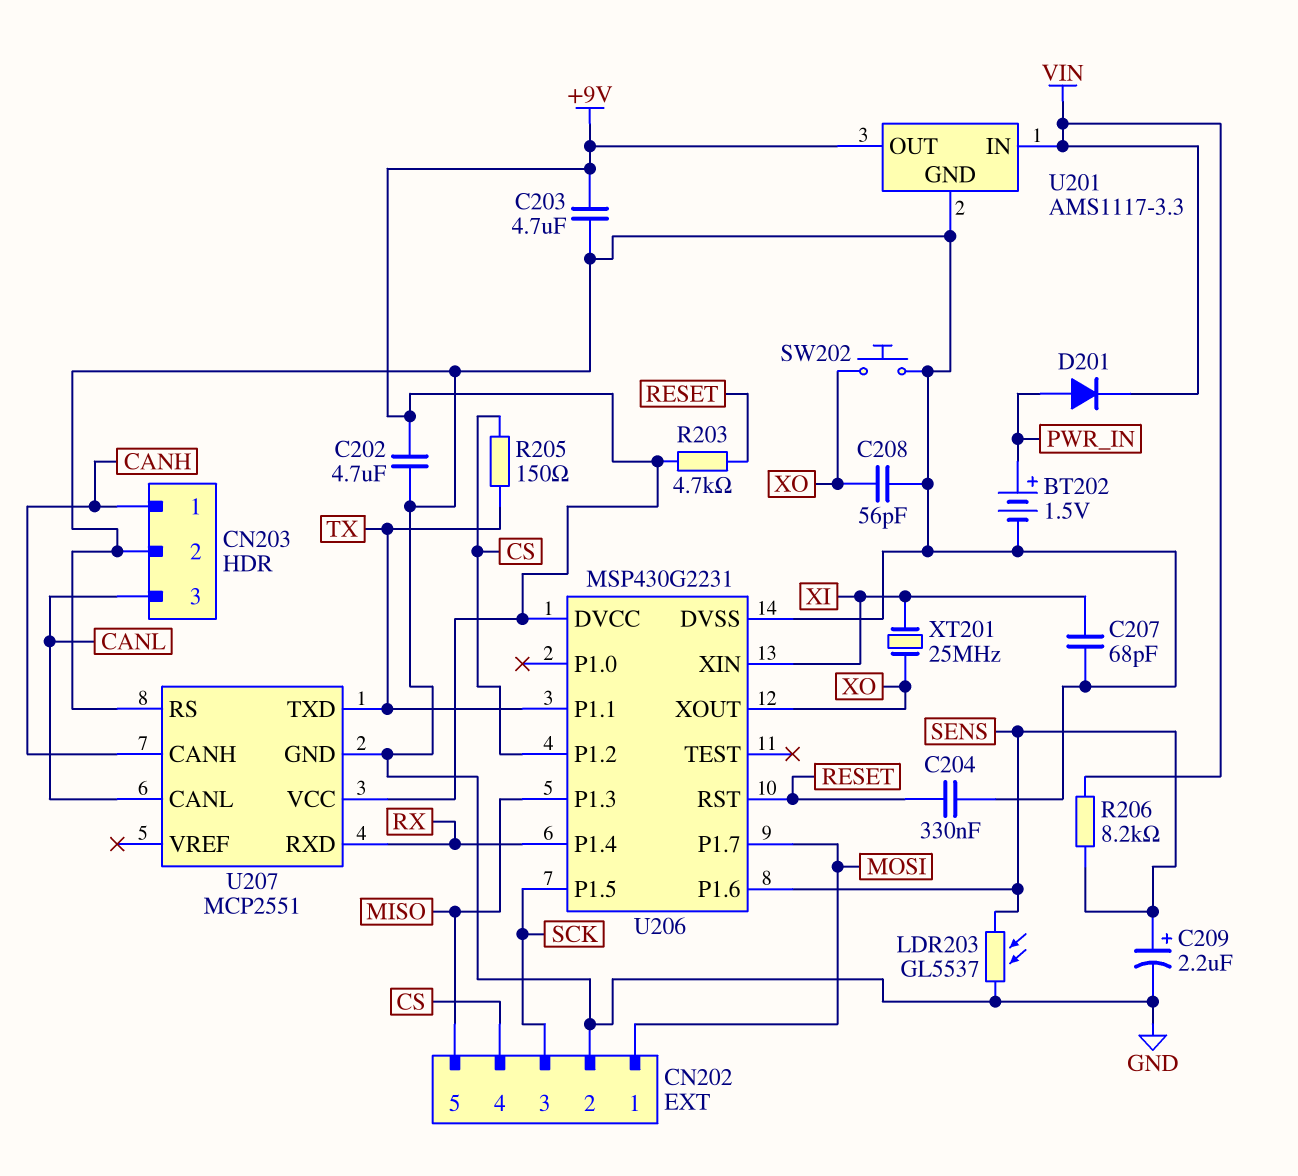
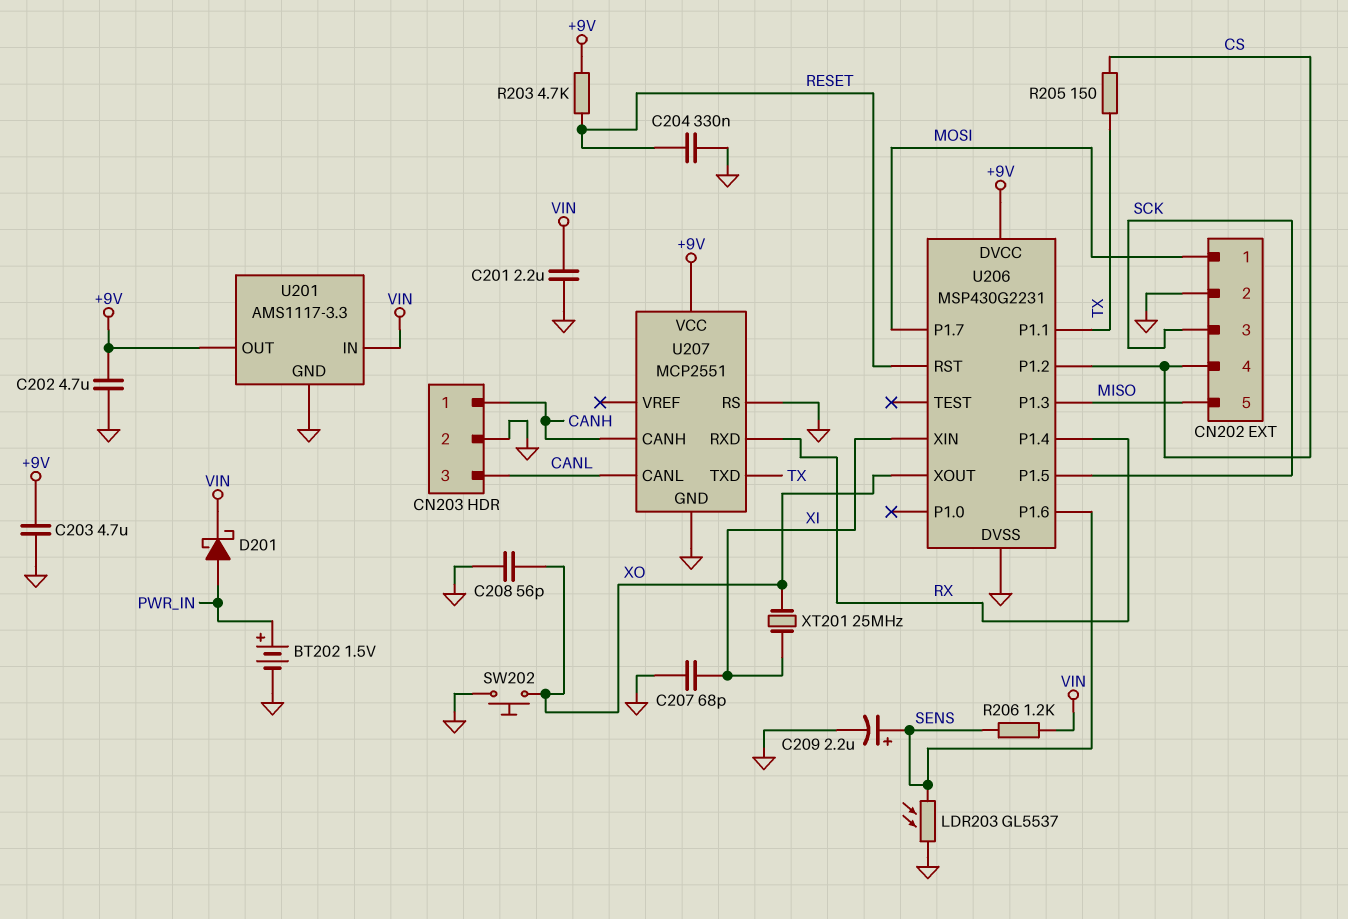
C201: none -> 2.2uF (GND, VIN)
D201: diode (A PWR_IN, K VIN) -> schottky (A PWR_IN, K VIN)
R206: 8.2k (SENS, VIN) -> 1.2k (SENS, VIN)

